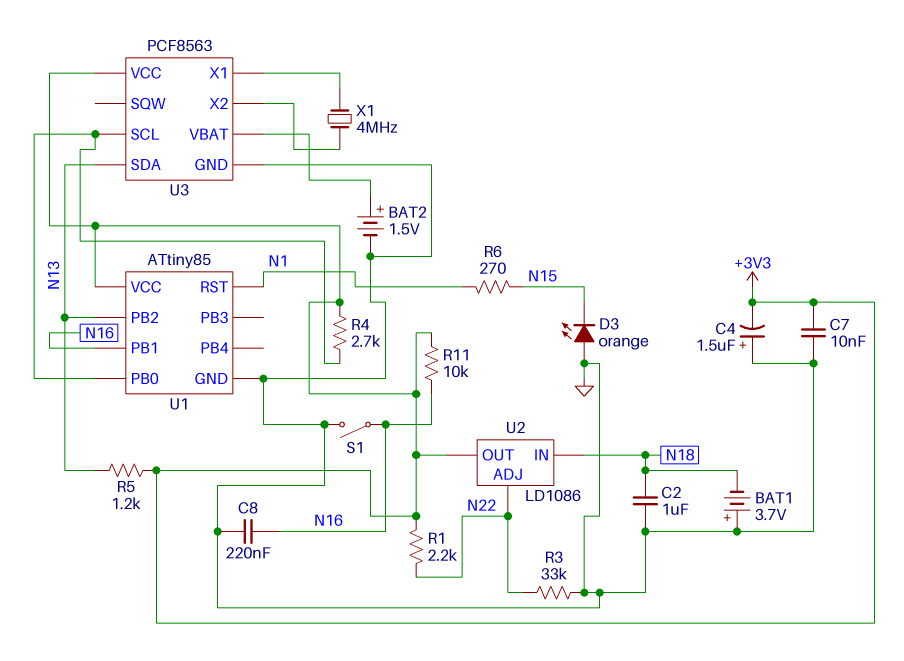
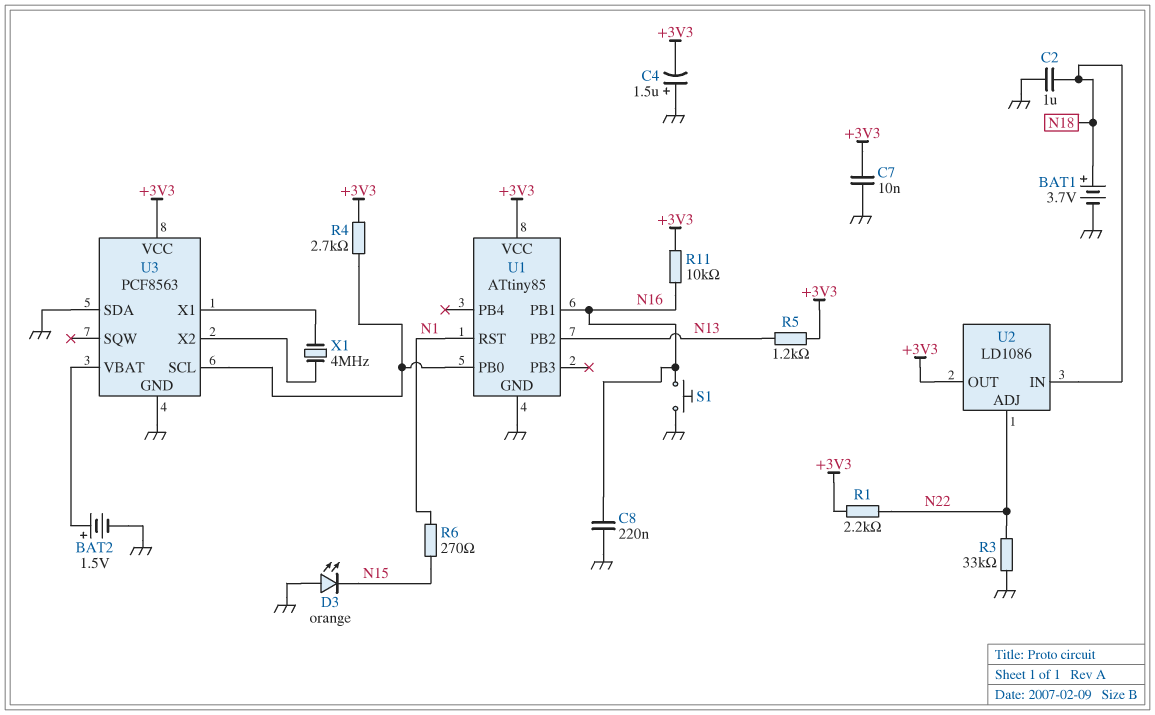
BAT1: 3.7V (plus GND, minus N18) -> 3.7V (plus N18, minus GND)
S1: switch (GND, N16) -> button (GND, N16)
U3 pin SDA: N13 -> GND

